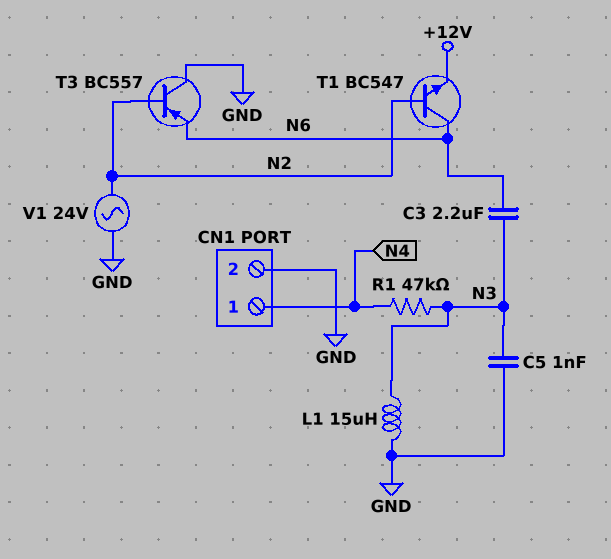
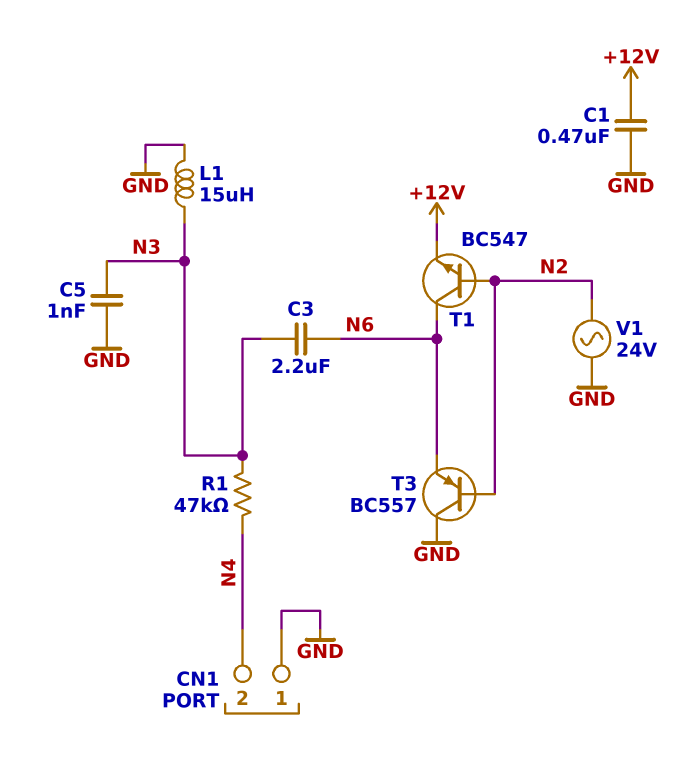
C1: none -> 470nF (+12V, GND)
CN1 pin 1: N4 -> GND
CN1 pin 2: GND -> N4

